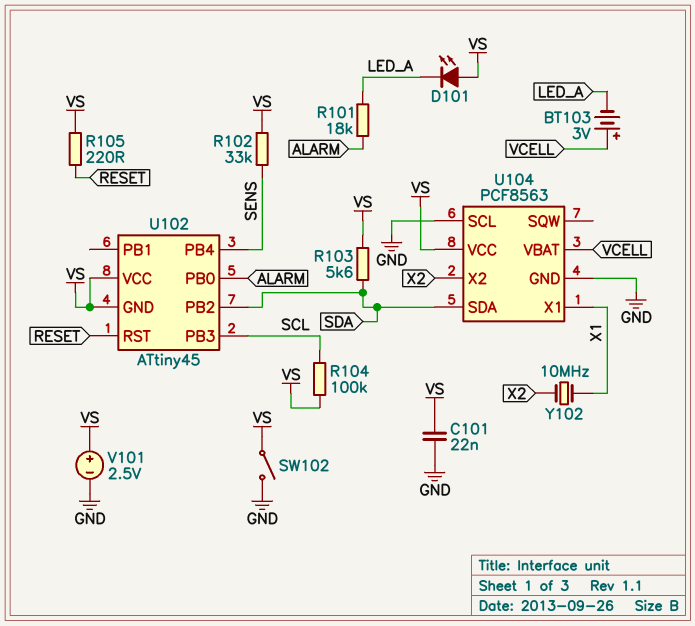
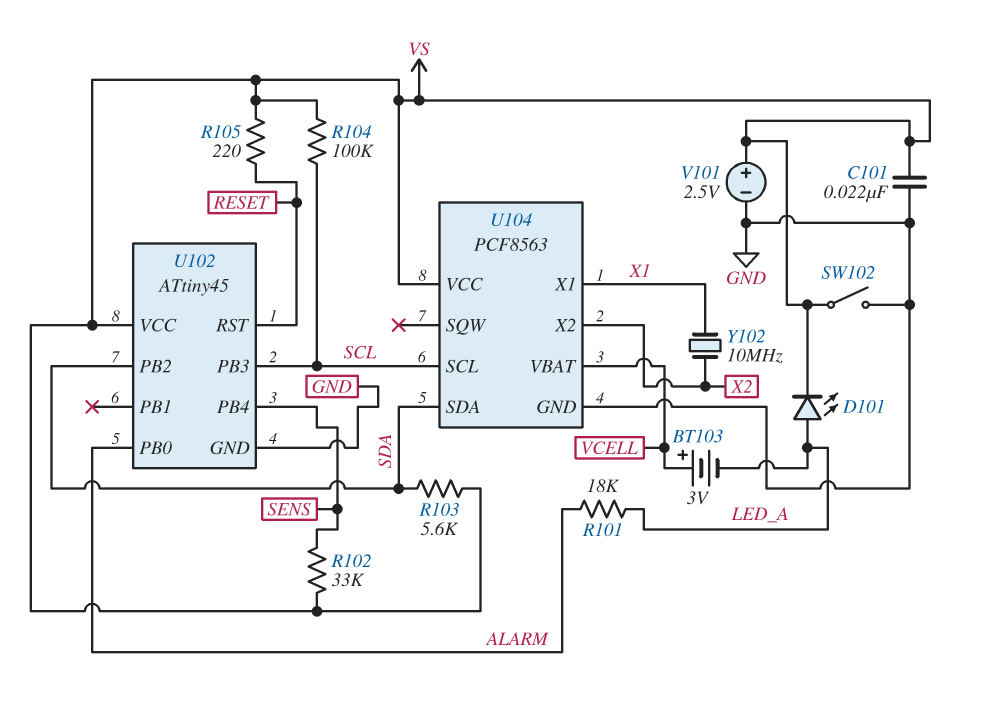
D101: LED (A VS, K LED_A) -> LED (A LED_A, K VS)
U102 pin GND: VS -> GND
U104 pin SCL: GND -> SCL

